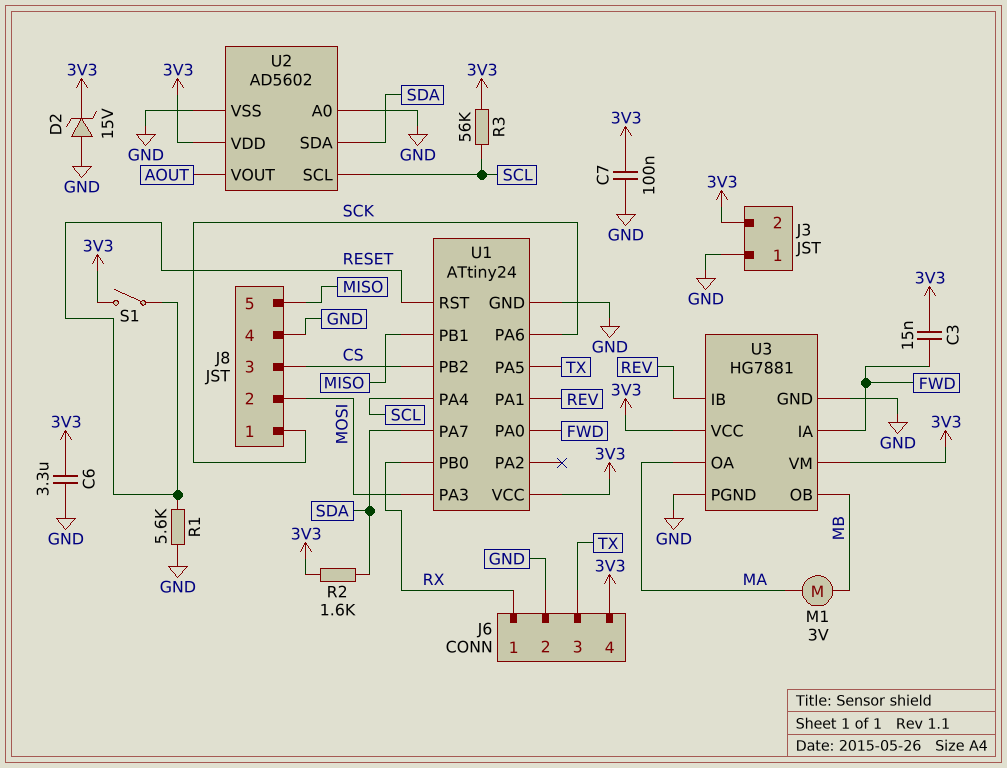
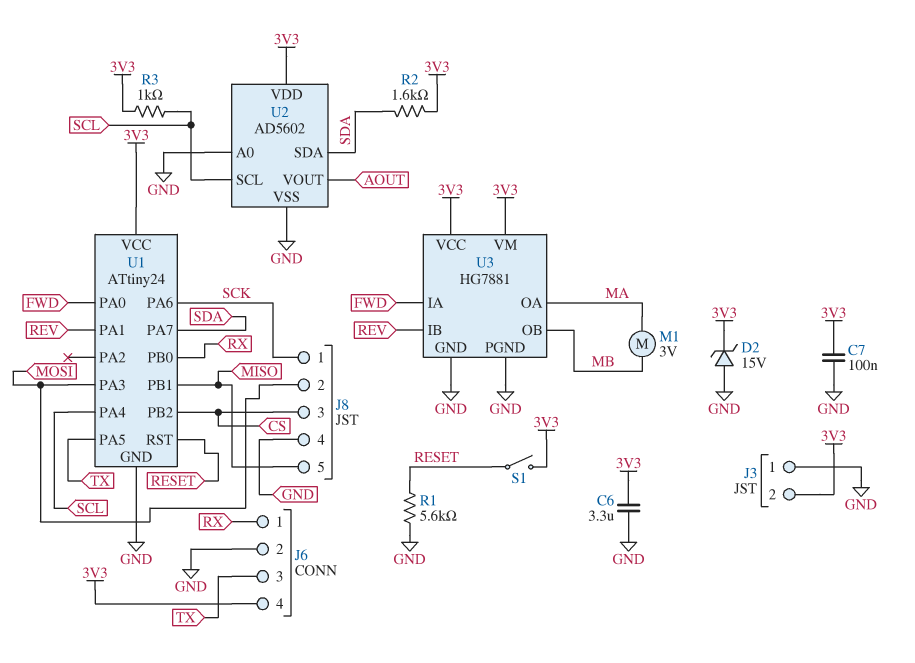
C3: 15nF (3V3, FWD) -> none
R3: 56k (3V3, SCL) -> 1k (3V3, SCL)

